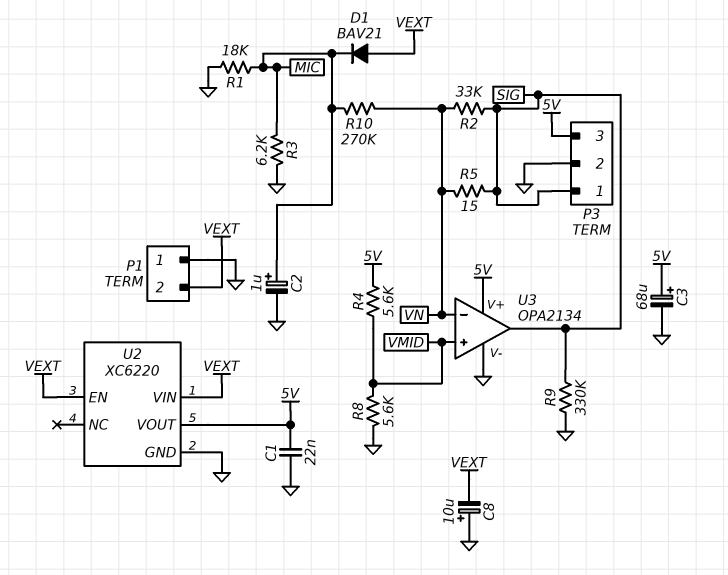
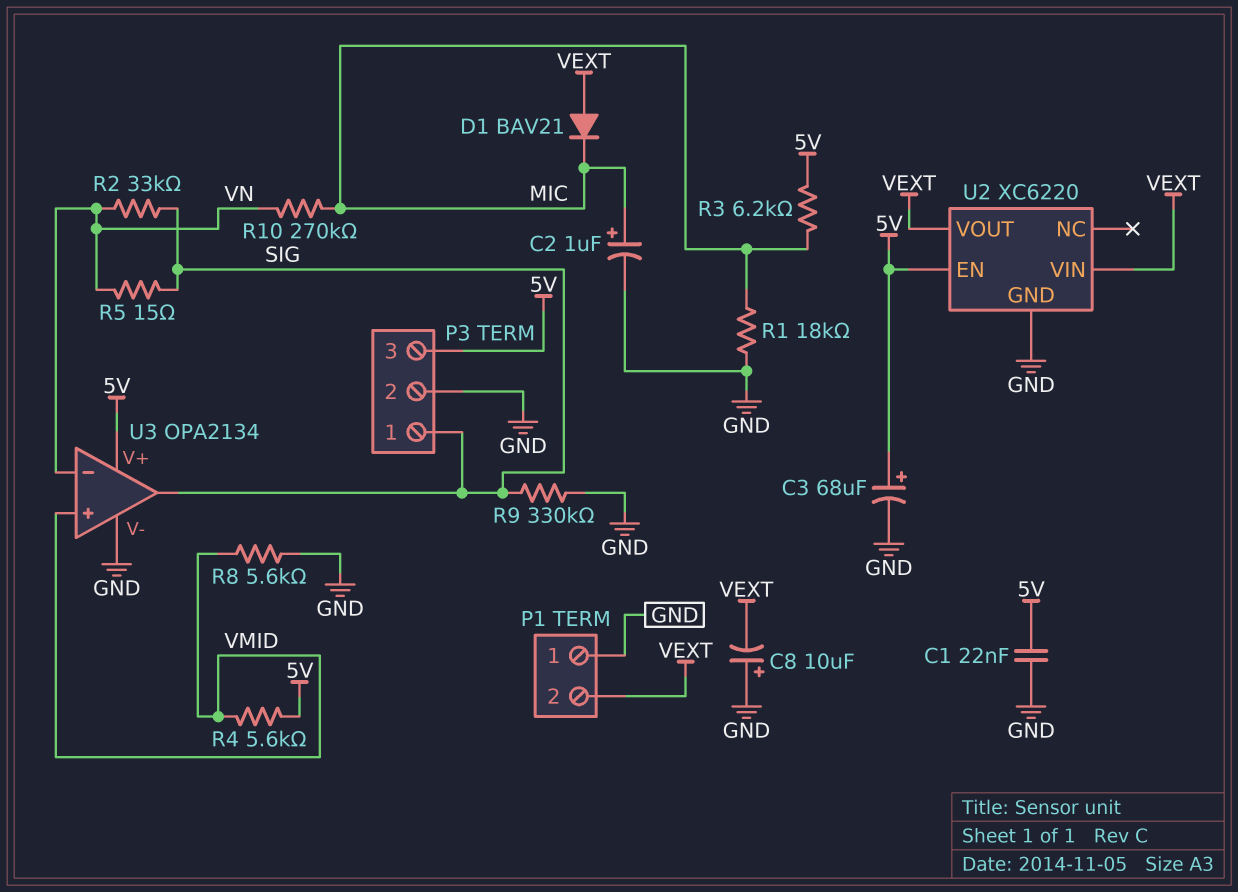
R3: 6.2k (GND, MIC) -> 6.2k (5V, MIC)
U2 pin EN: VEXT -> 5V
U2 pin VOUT: 5V -> VEXT

